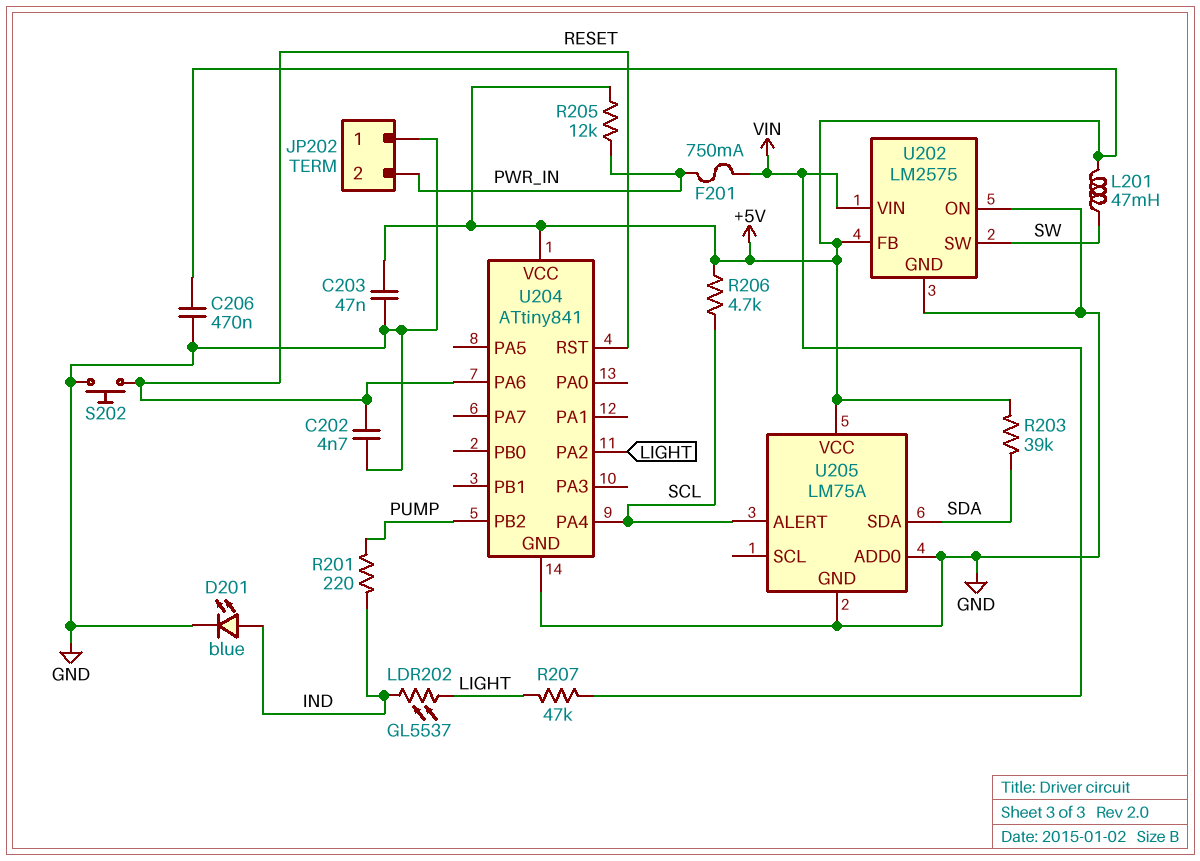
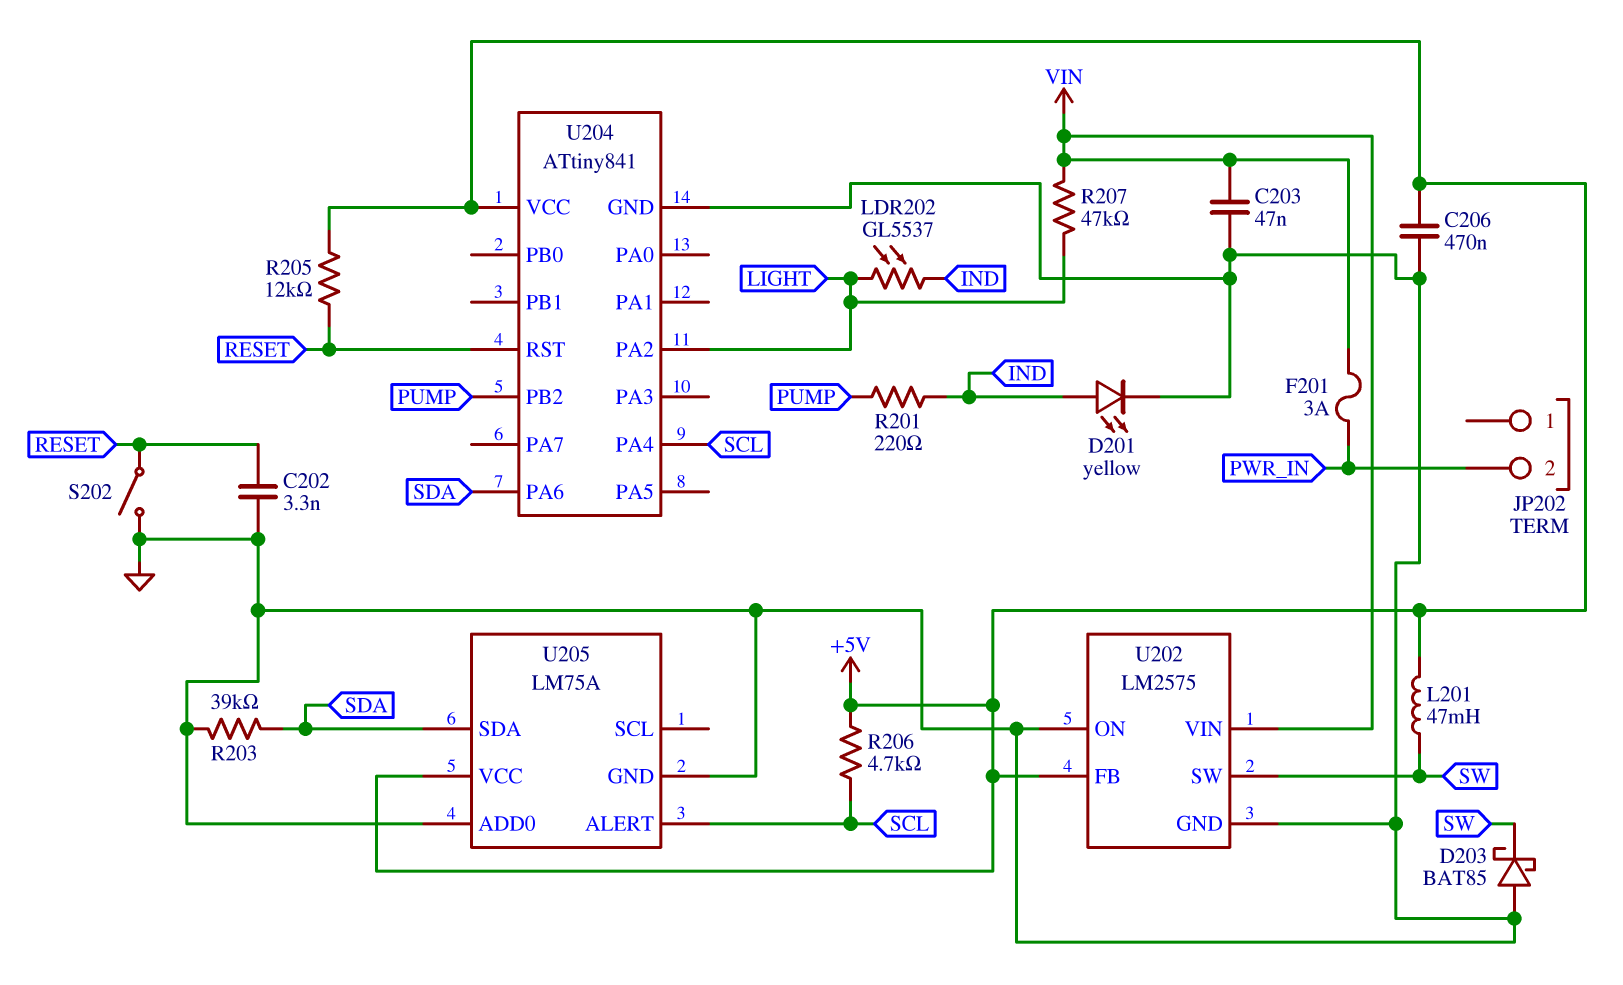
C202: 4.7nF (GND, RESET) -> 3.3nF (GND, RESET)
C203: 47nF (+5V, GND) -> 47nF (GND, VIN)
D201: LED blue (A IND, K GND) -> LED yellow (A IND, K GND)
D203: none -> schottky BAT85 (A GND, K SW)
F201: 750mA (PWR_IN, VIN) -> 3A (PWR_IN, VIN)
JP202 pin 1: GND -> none
R203: 39k (+5V, SDA) -> 39k (GND, SDA)
R205: 12k (+5V, PWR_IN) -> 12k (+5V, RESET)
S202: button (GND, RESET) -> switch (GND, RESET)
U204 pin PA6: RESET -> SDA

